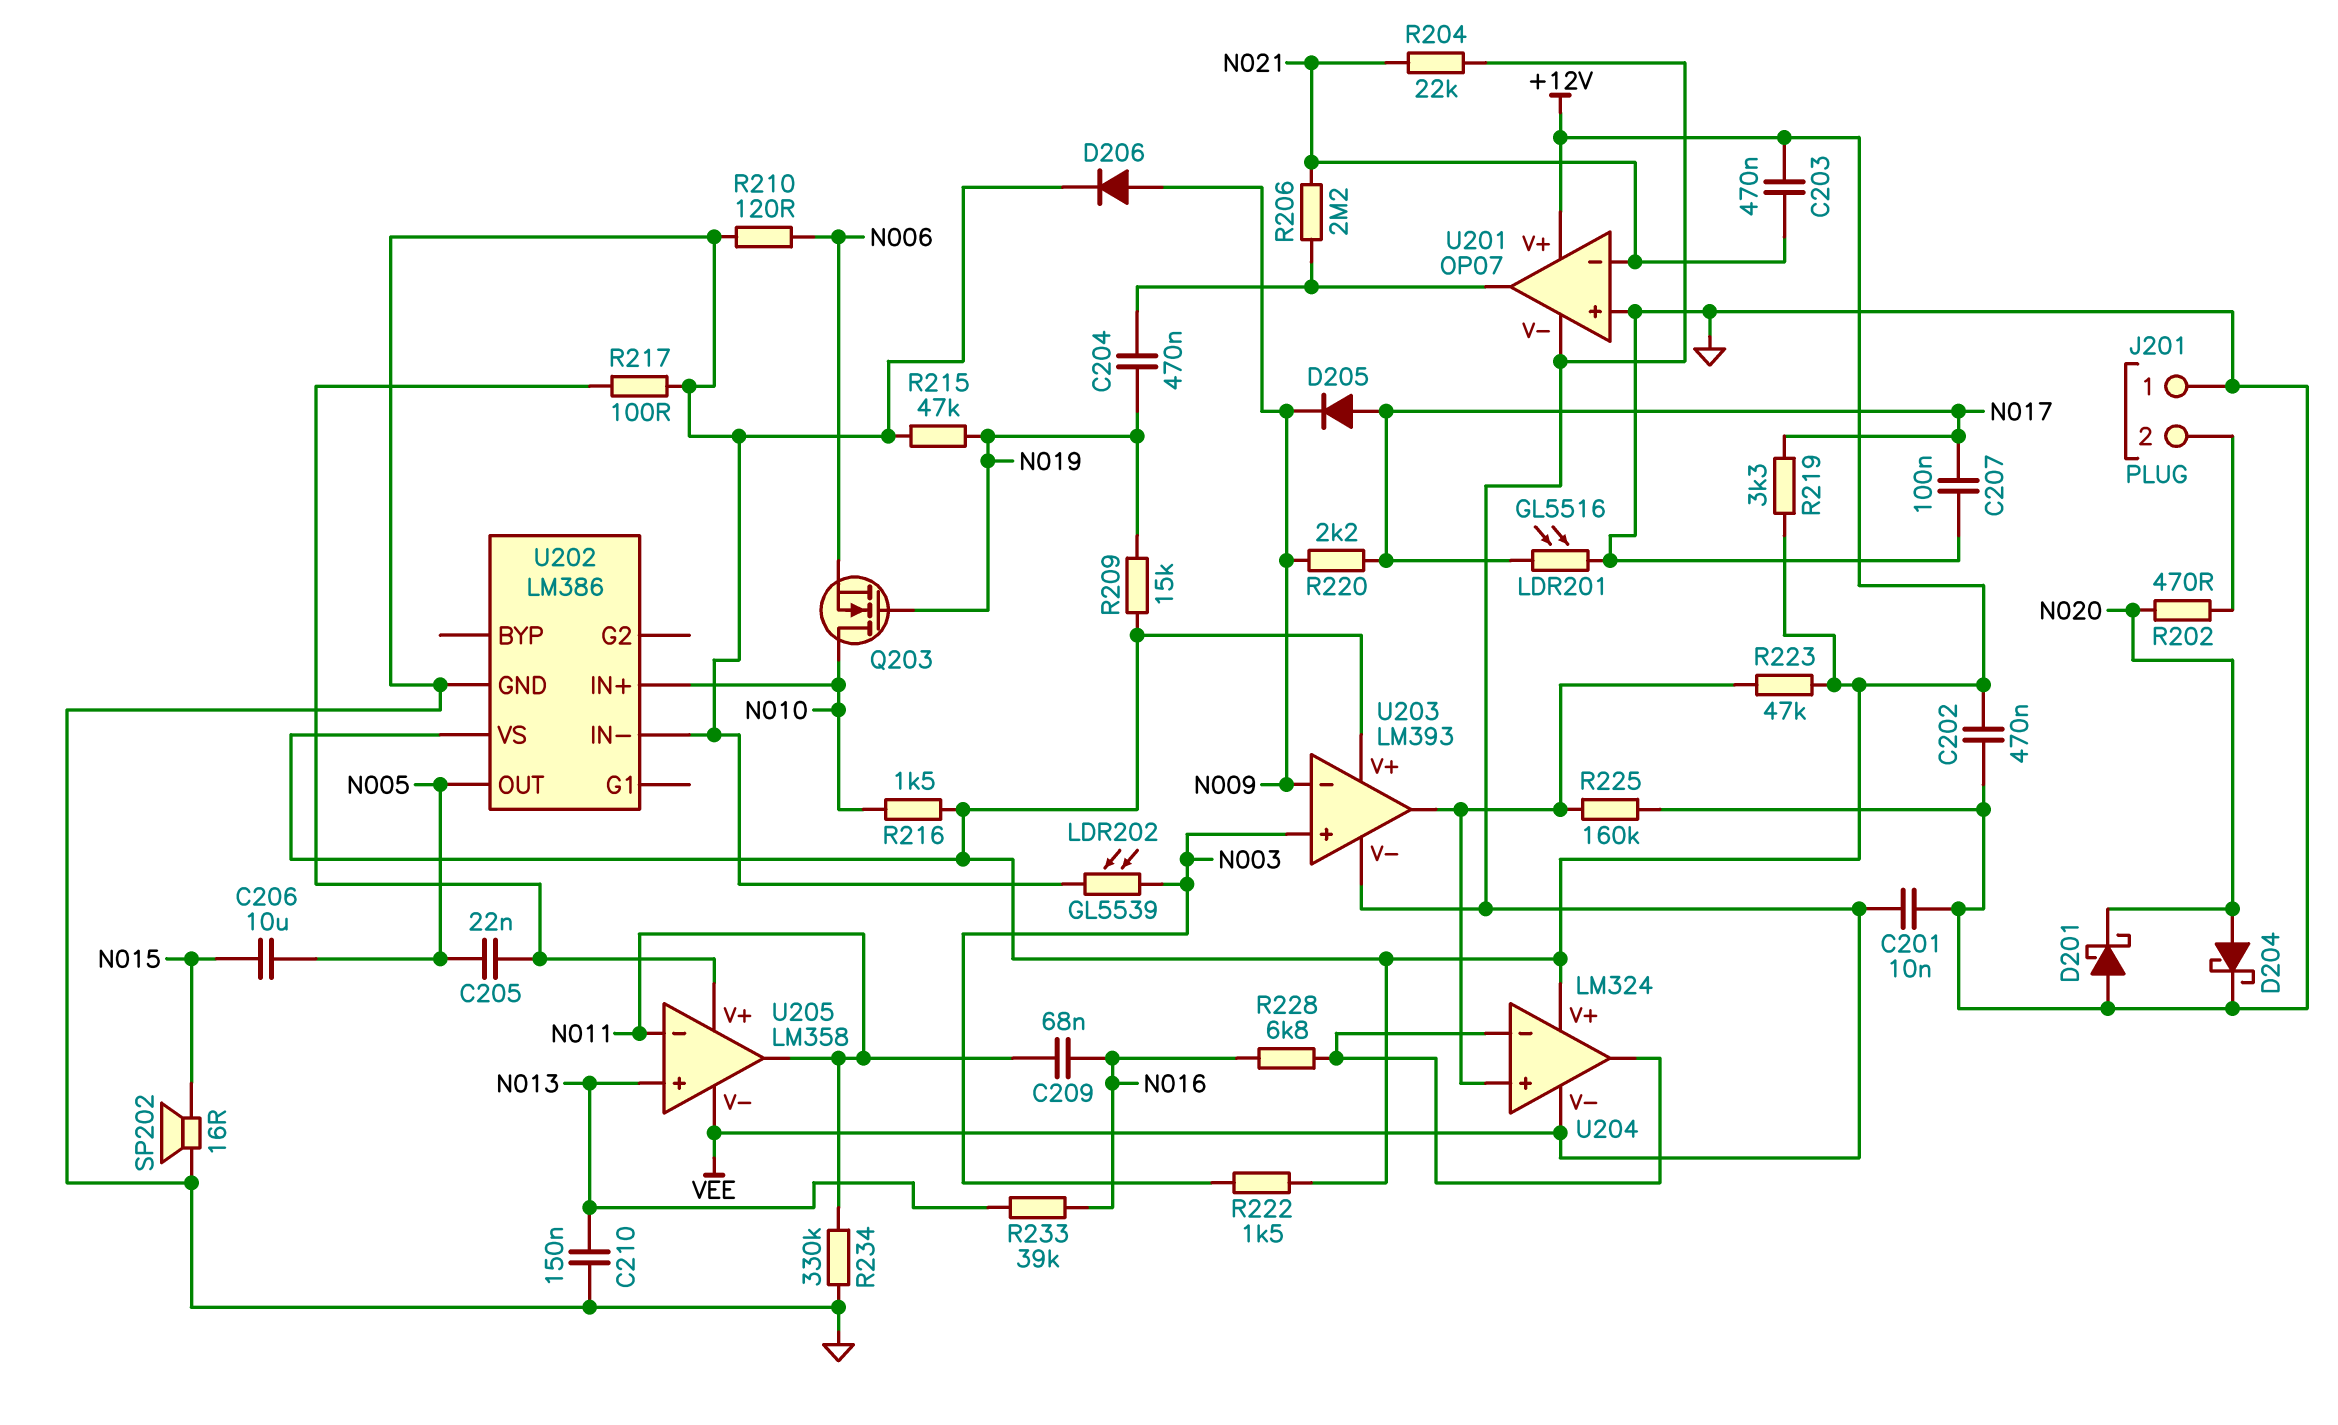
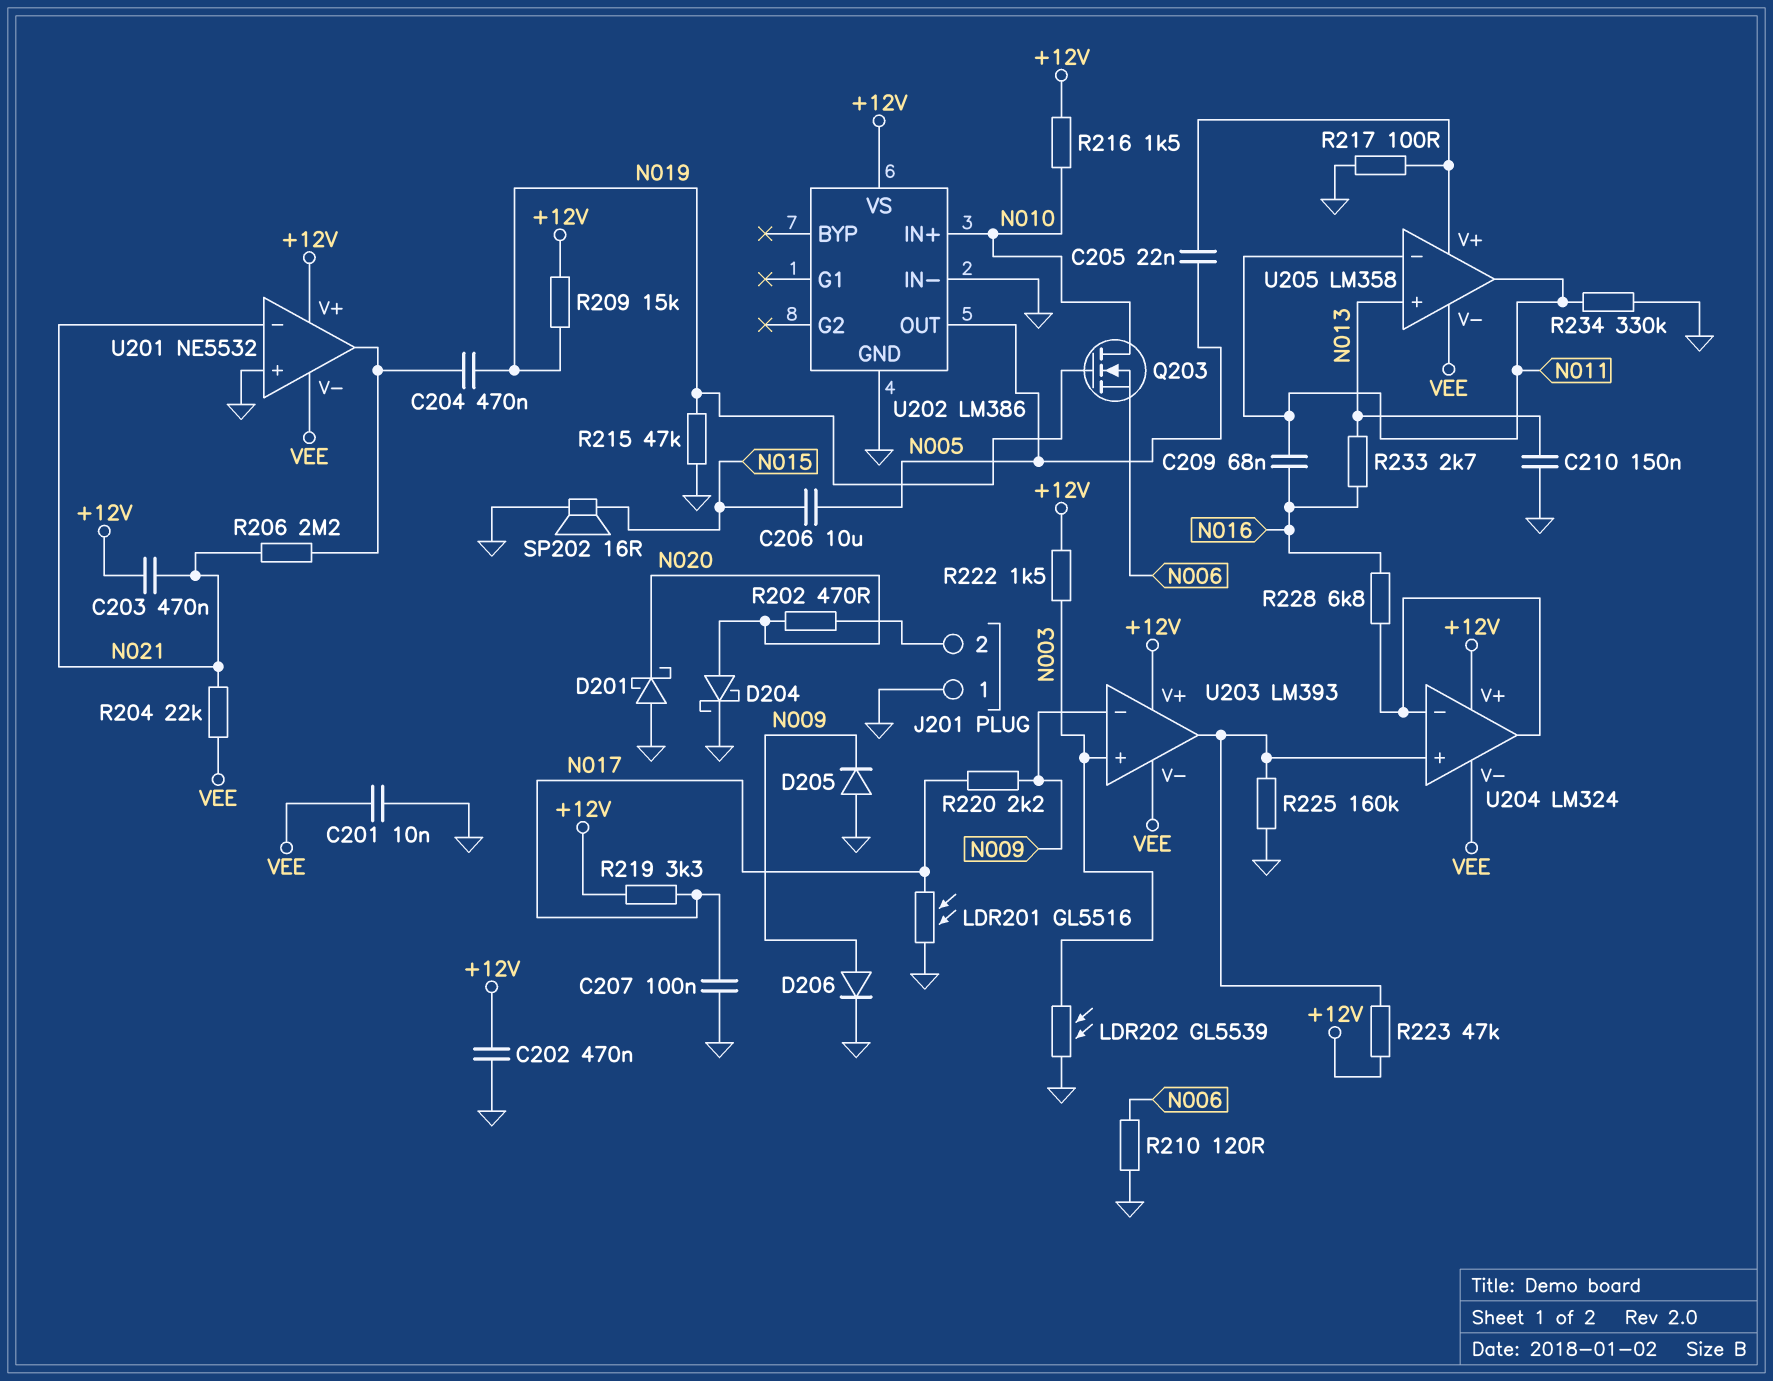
D205: diode (A N017, K N009) -> diode (A GND, K N009)
R233: 39k (N013, N016) -> 2.7k (N013, N016)
U201: OP07 -> NE5532

